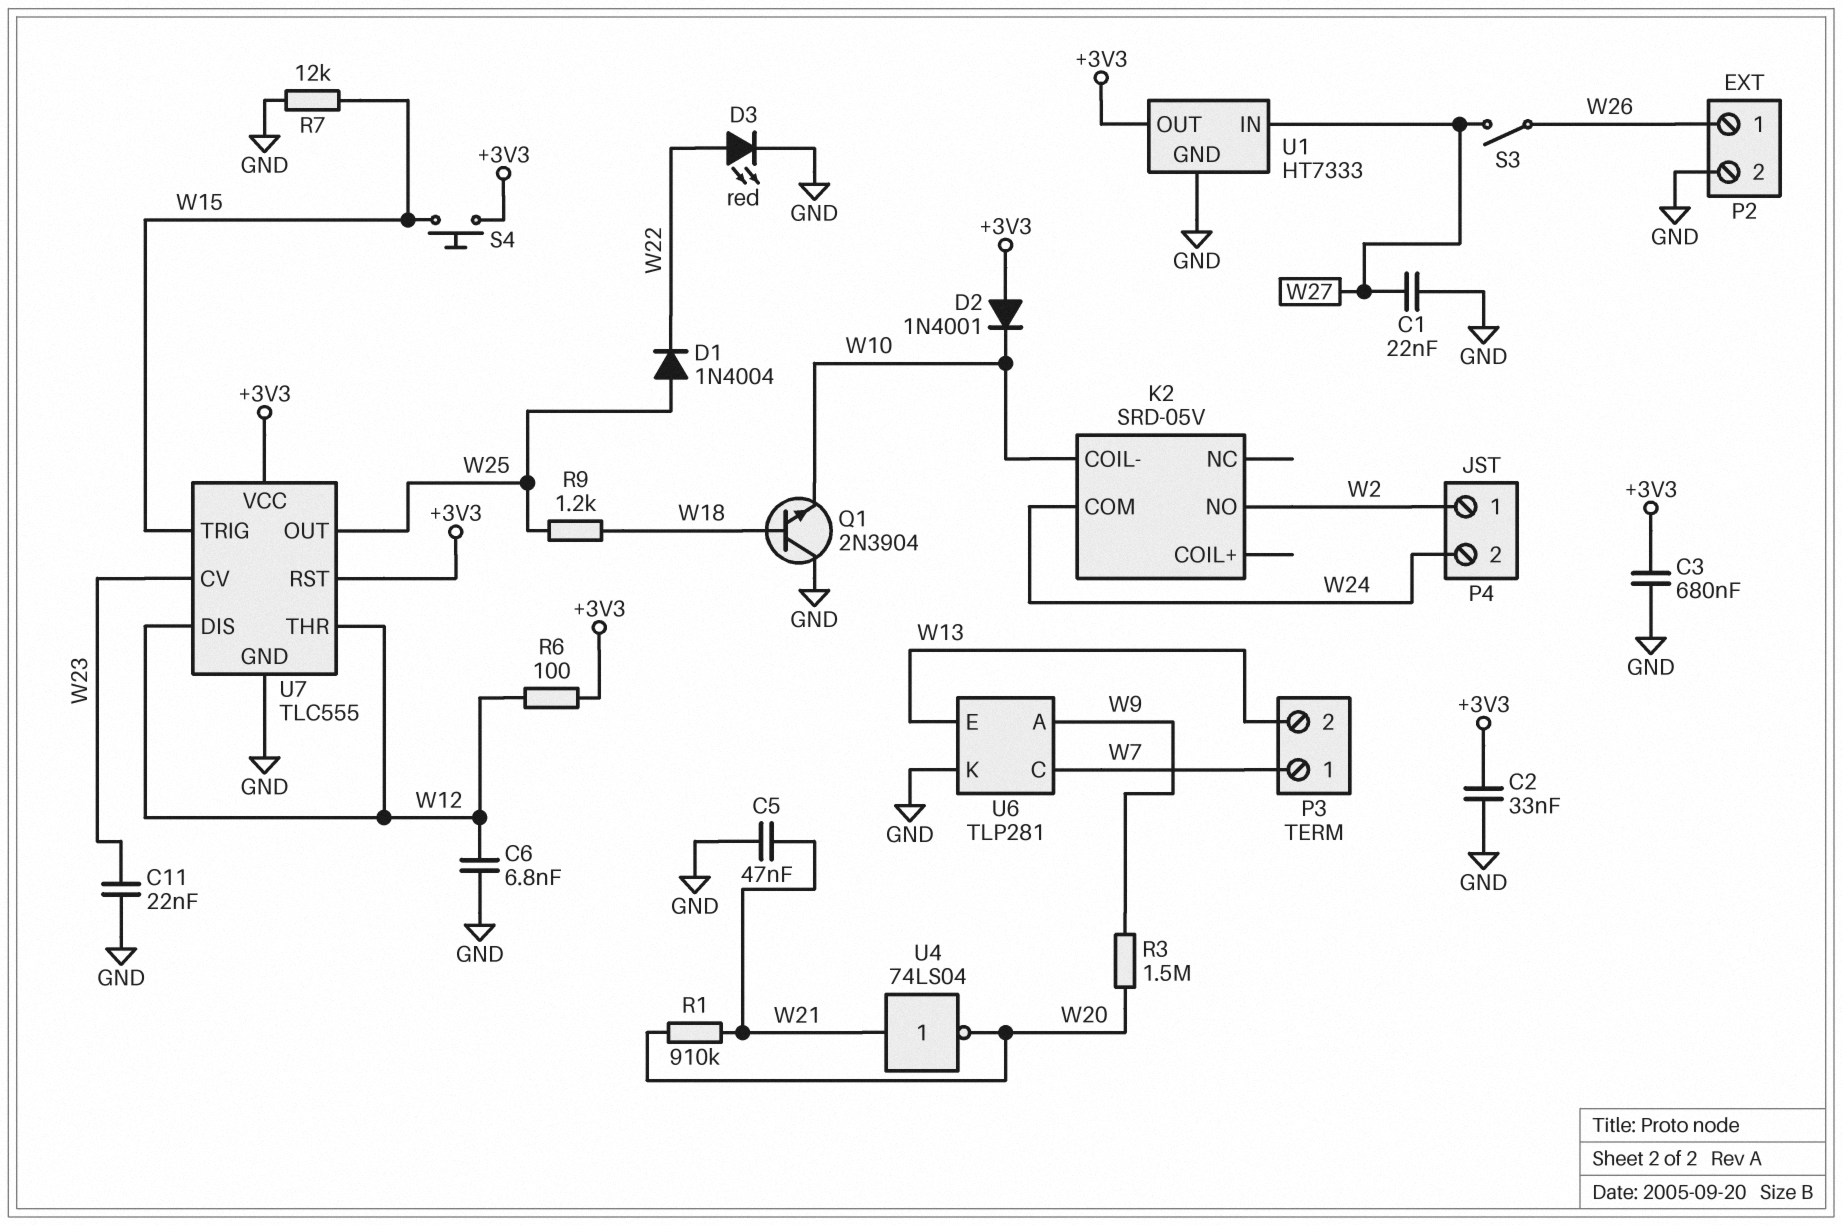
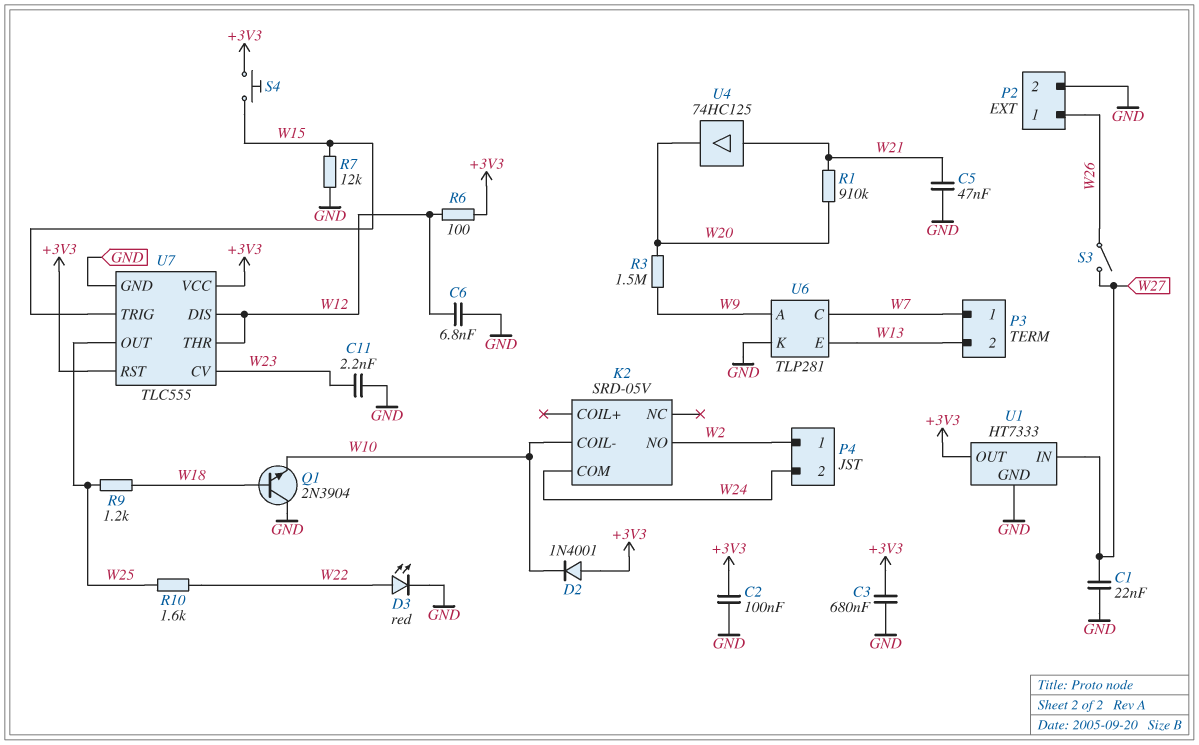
C2: 33nF (+3V3, GND) -> 100nF (+3V3, GND)
C11: 22nF (GND, W23) -> 2.2nF (GND, W23)
D1: diode 1N4004 (A W25, K W22) -> none
R10: none -> 1.6k (W22, W25)
U4: NOT 74LS04 (in W21, out W20) -> buffer 74HC125 (in W21, out W20)

